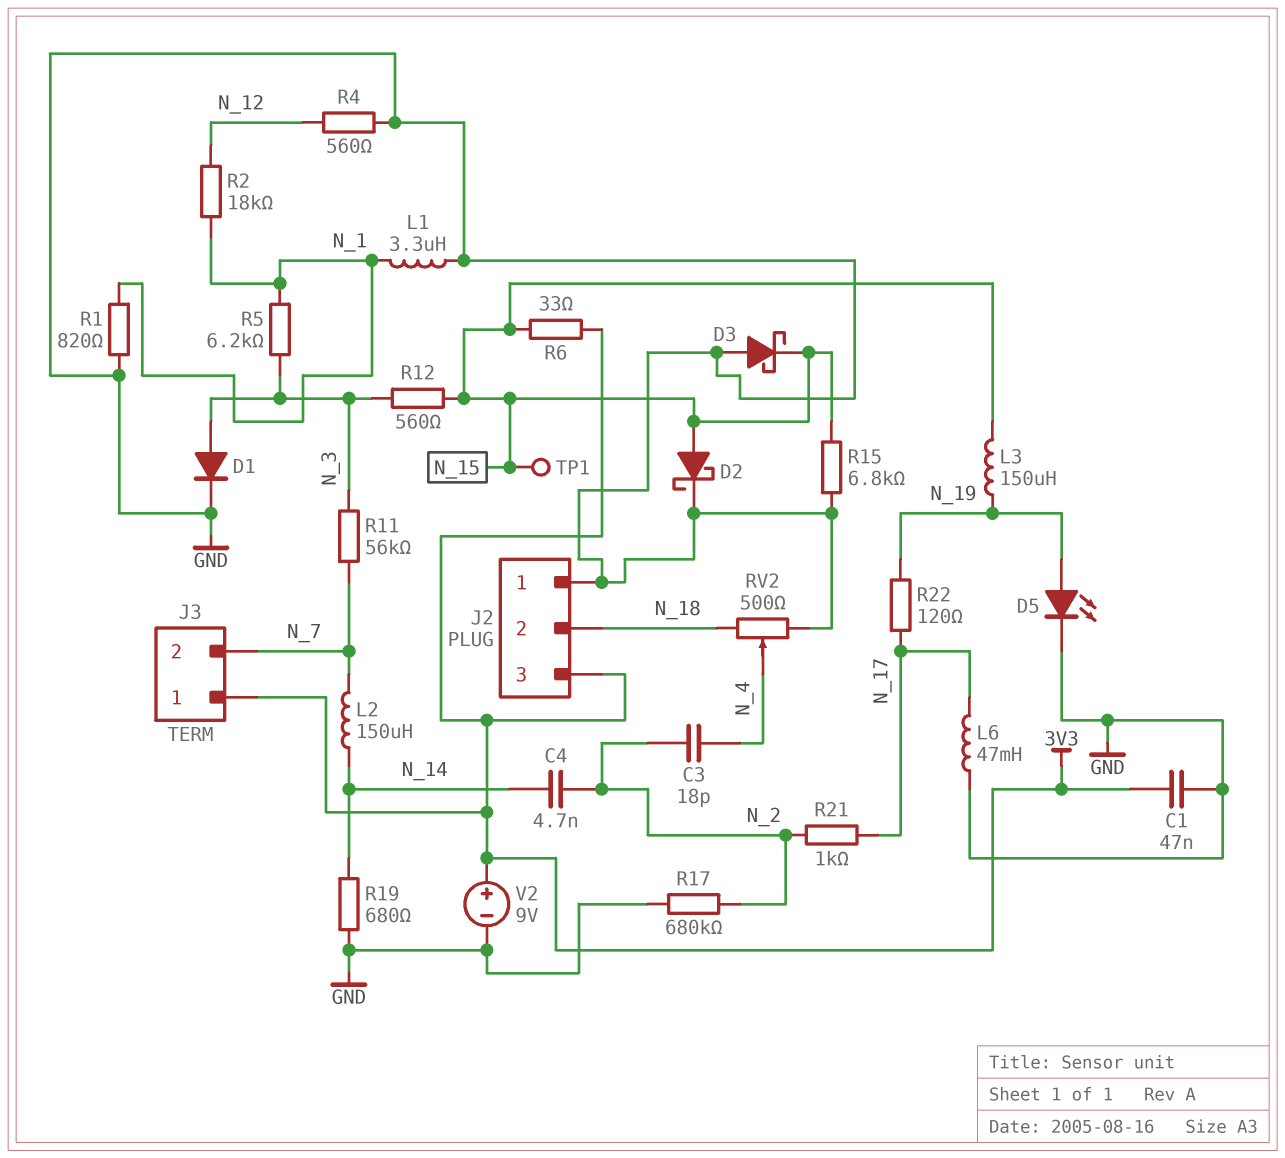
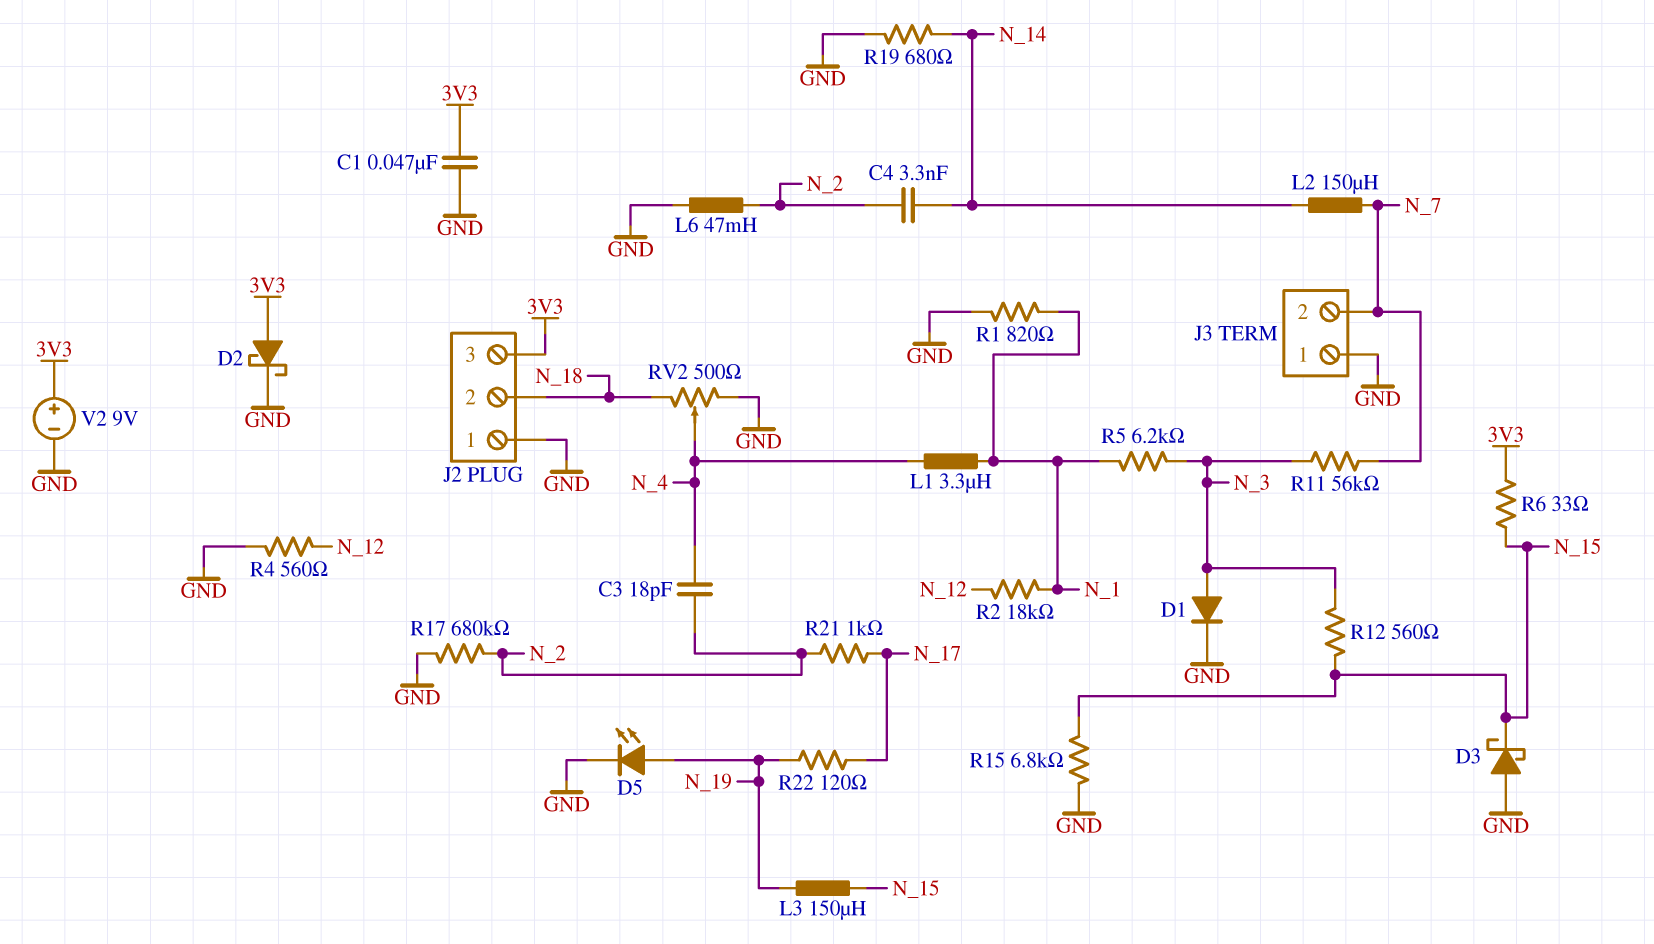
C4: 4.7nF (N_2, N_14) -> 3.3nF (N_2, N_14)
D2: schottky (A N_15, K GND) -> schottky (A 3V3, K GND)
J3 pin 1: 3V3 -> GND
L1: 3.3uH (GND, N_1) -> 3.3uH (N_1, N_4)
L6: 47mH (GND, N_17) -> 47mH (GND, N_2)
TP1: test point (N_15) -> none

